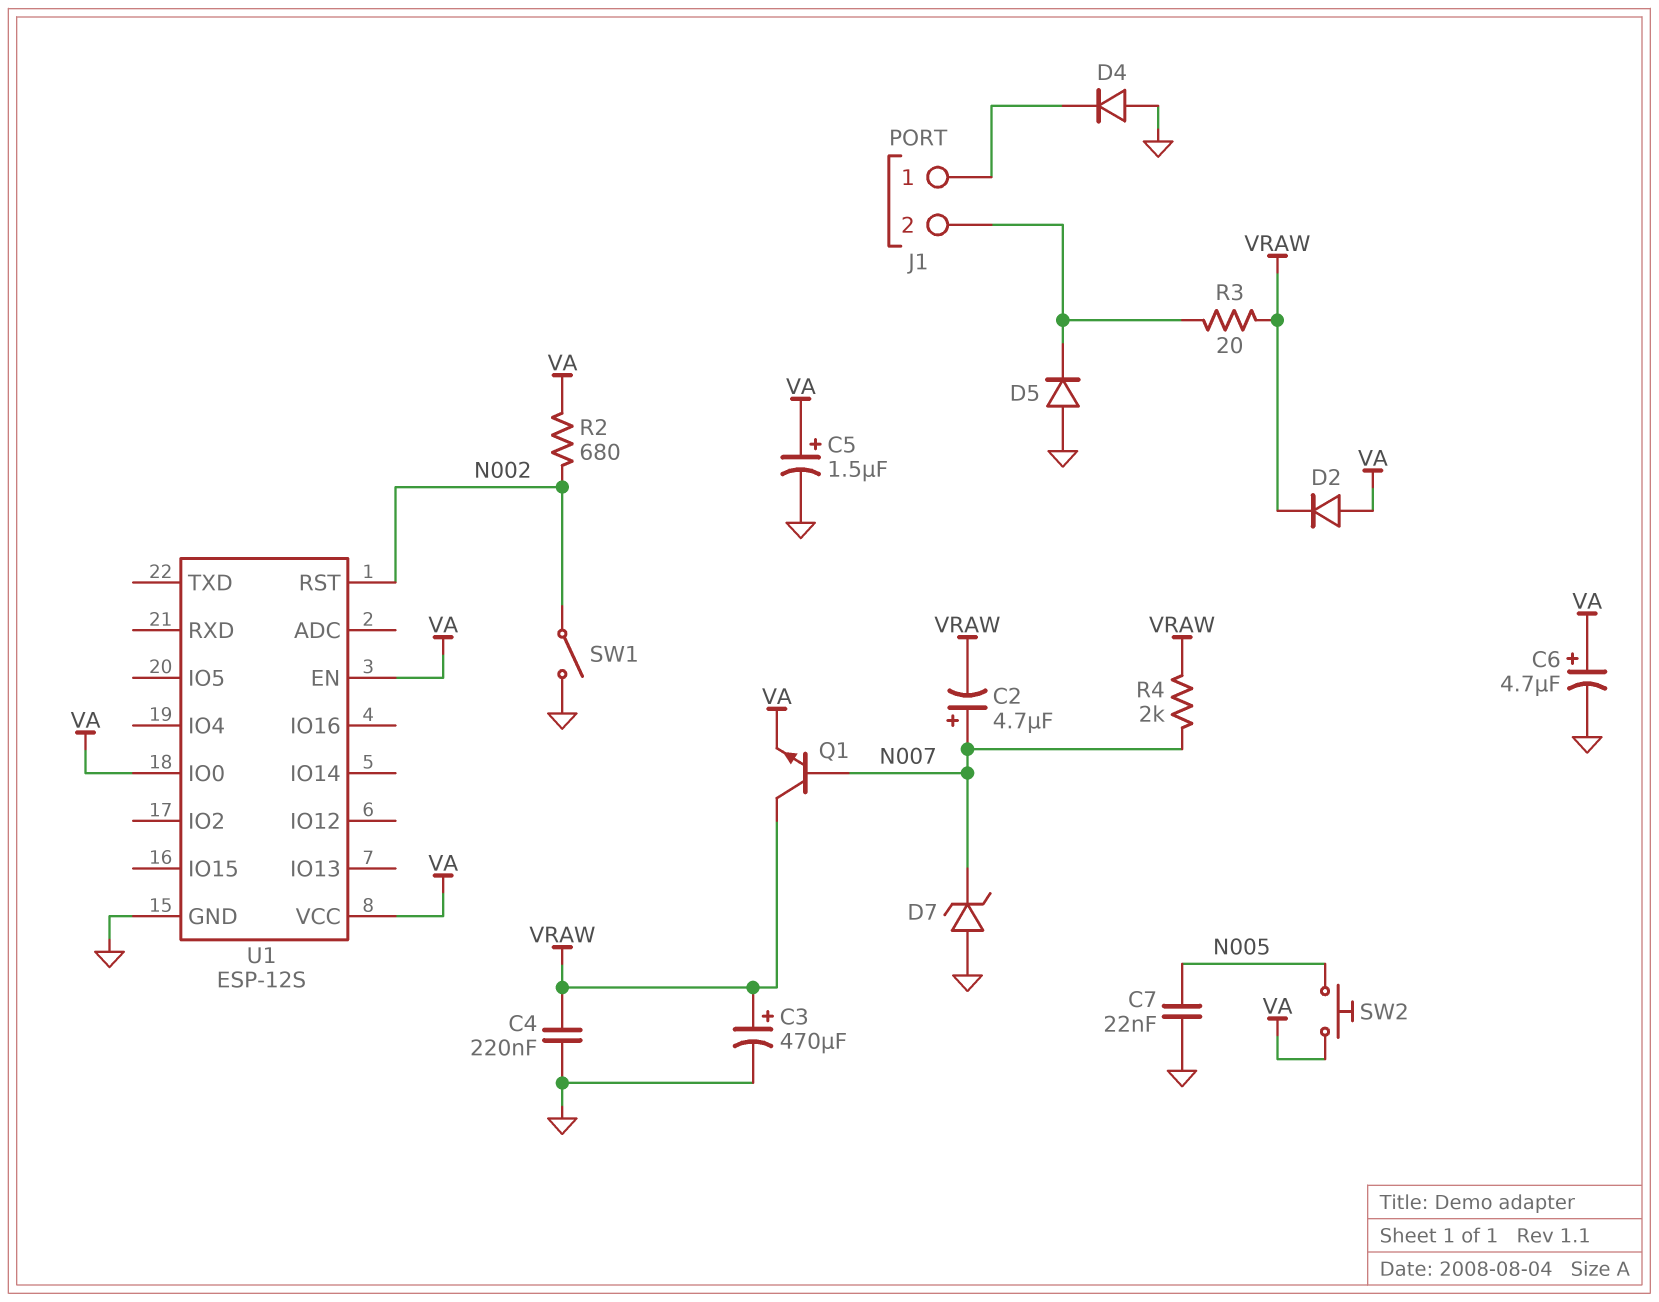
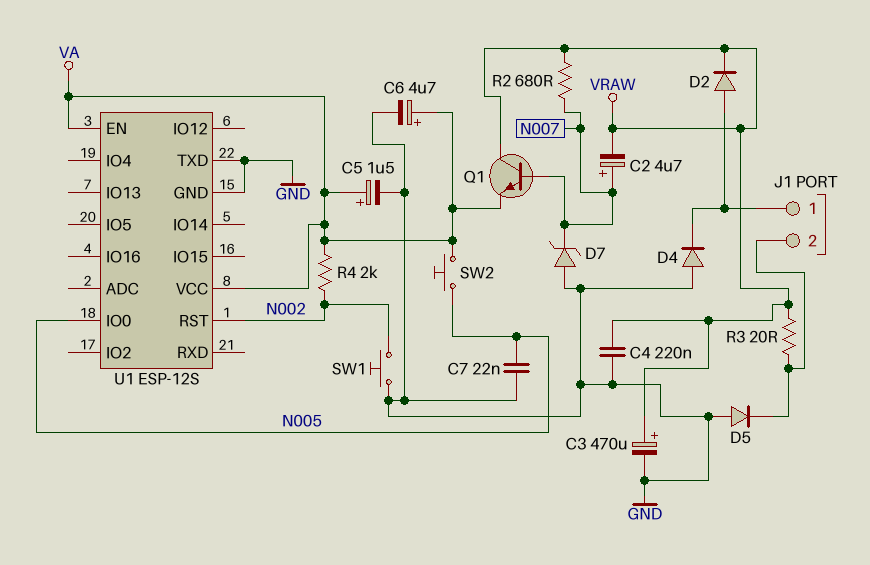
D2: diode (A VA, K VRAW) -> diode (A J1/1, K VRAW)
R2: 680 (N002, VA) -> 680 (N007, VRAW)
R4: 2k (N007, VRAW) -> 2k (N002, VA)
SW1: switch (GND, N002) -> button (GND, N002)
U1 pin IO0: VA -> N005
U1 pin TXD: none -> GND

